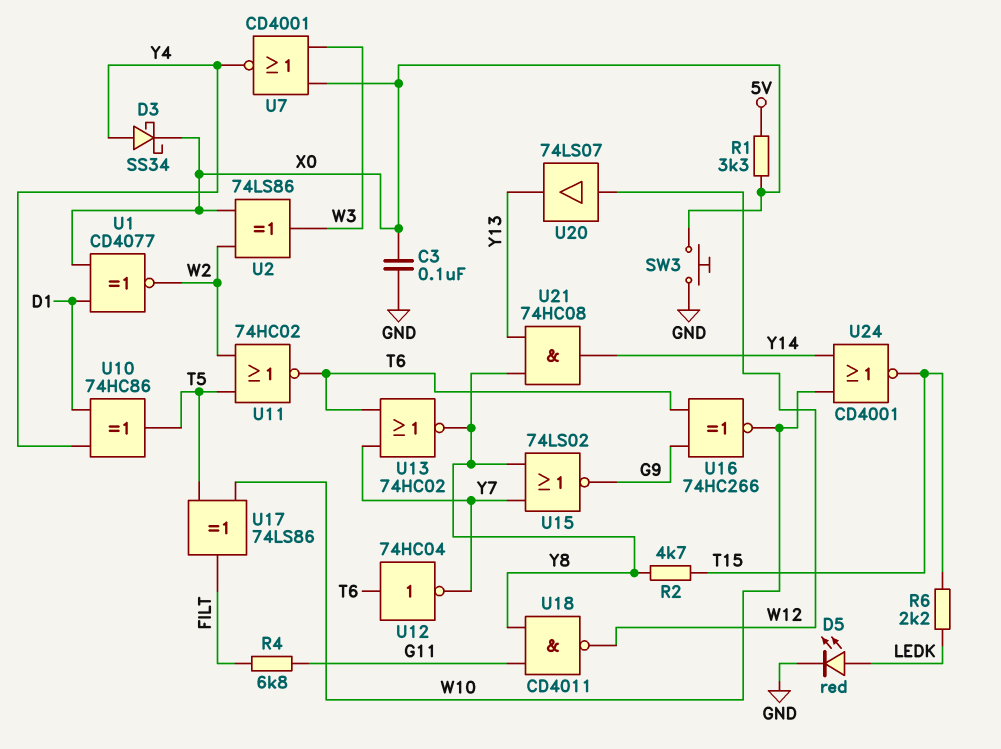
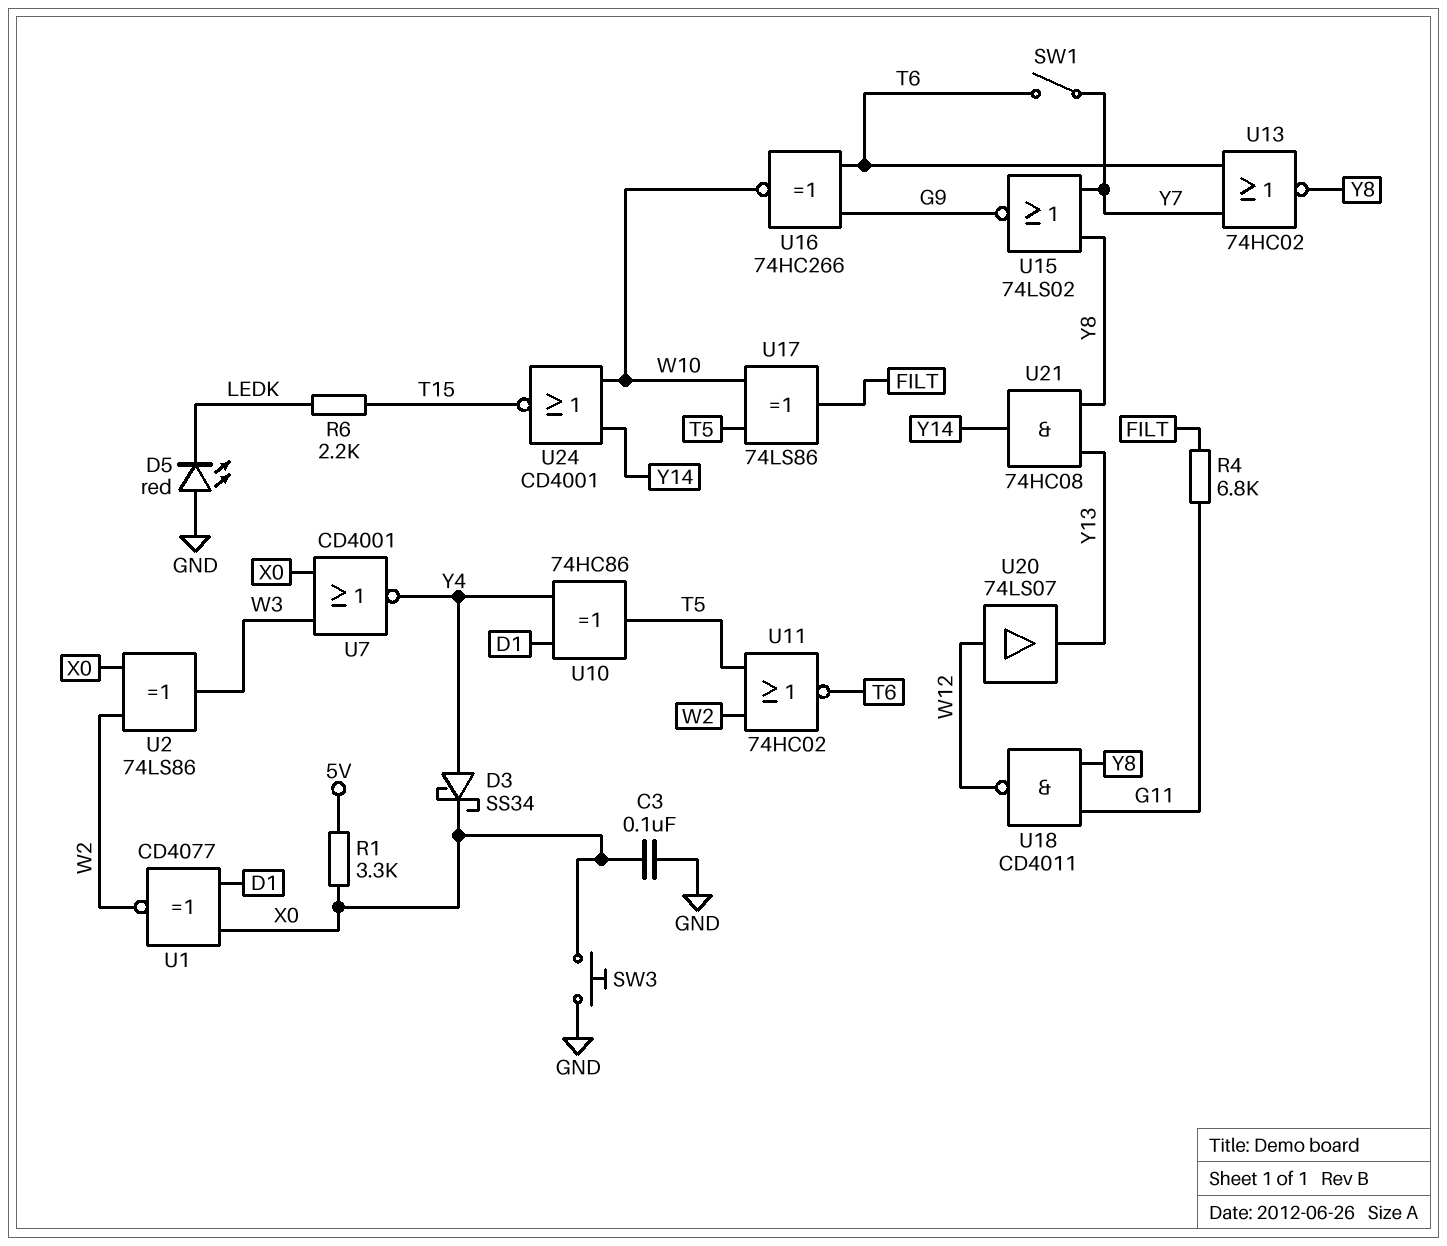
D5: LED red (A LEDK, K GND) -> LED red (A GND, K LEDK)
R2: 4.7k (T15, Y8) -> none
SW1: none -> switch (T6, Y7)
U12: NOT 74HC04 (in T6, out Y7) -> none

